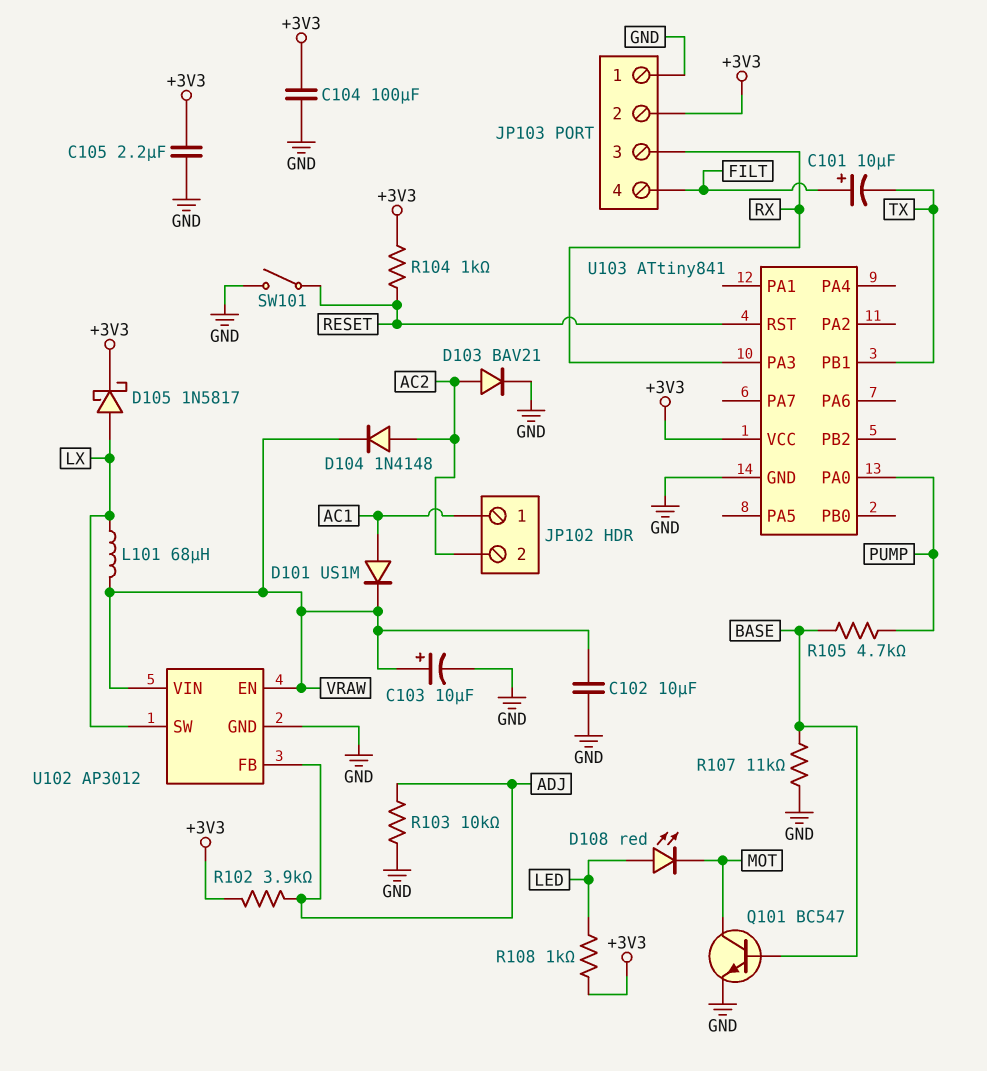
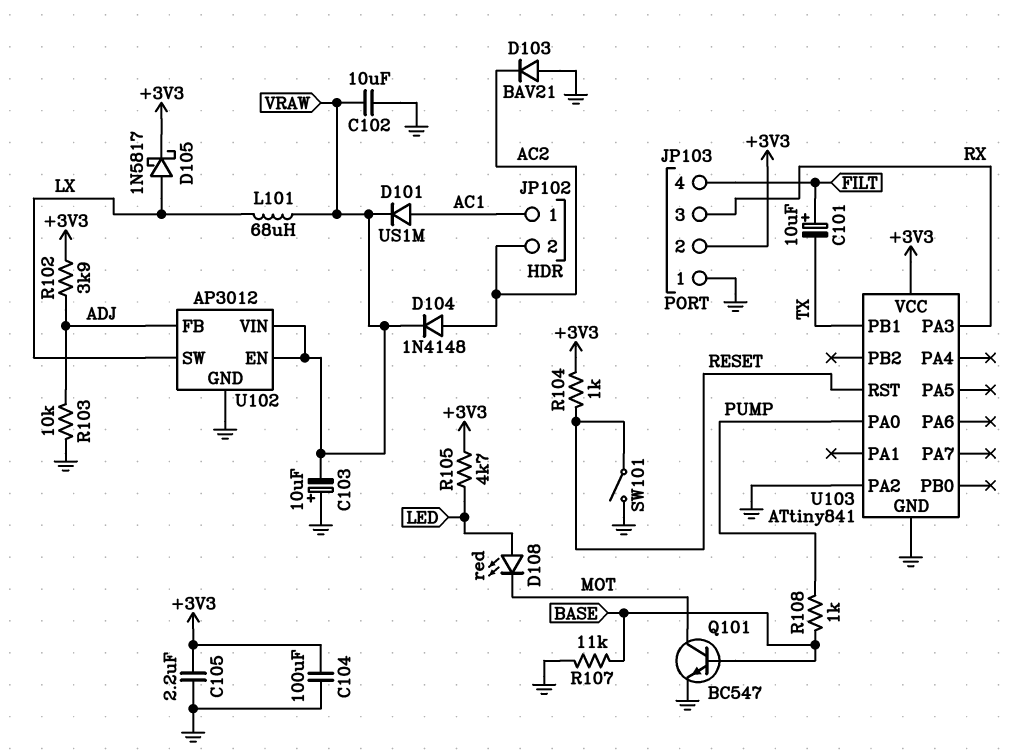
C103: 10uF (plus VRAW, minus GND) -> 10uF (plus GND, minus VRAW)
D103: diode BAV21 (A AC2, K GND) -> diode BAV21 (A GND, K AC2)
R105: 4.7k (BASE, PUMP) -> 4.7k (+3V3, LED)
R108: 1k (+3V3, LED) -> 1k (BASE, PUMP)
U103 pin PA2: none -> GND

